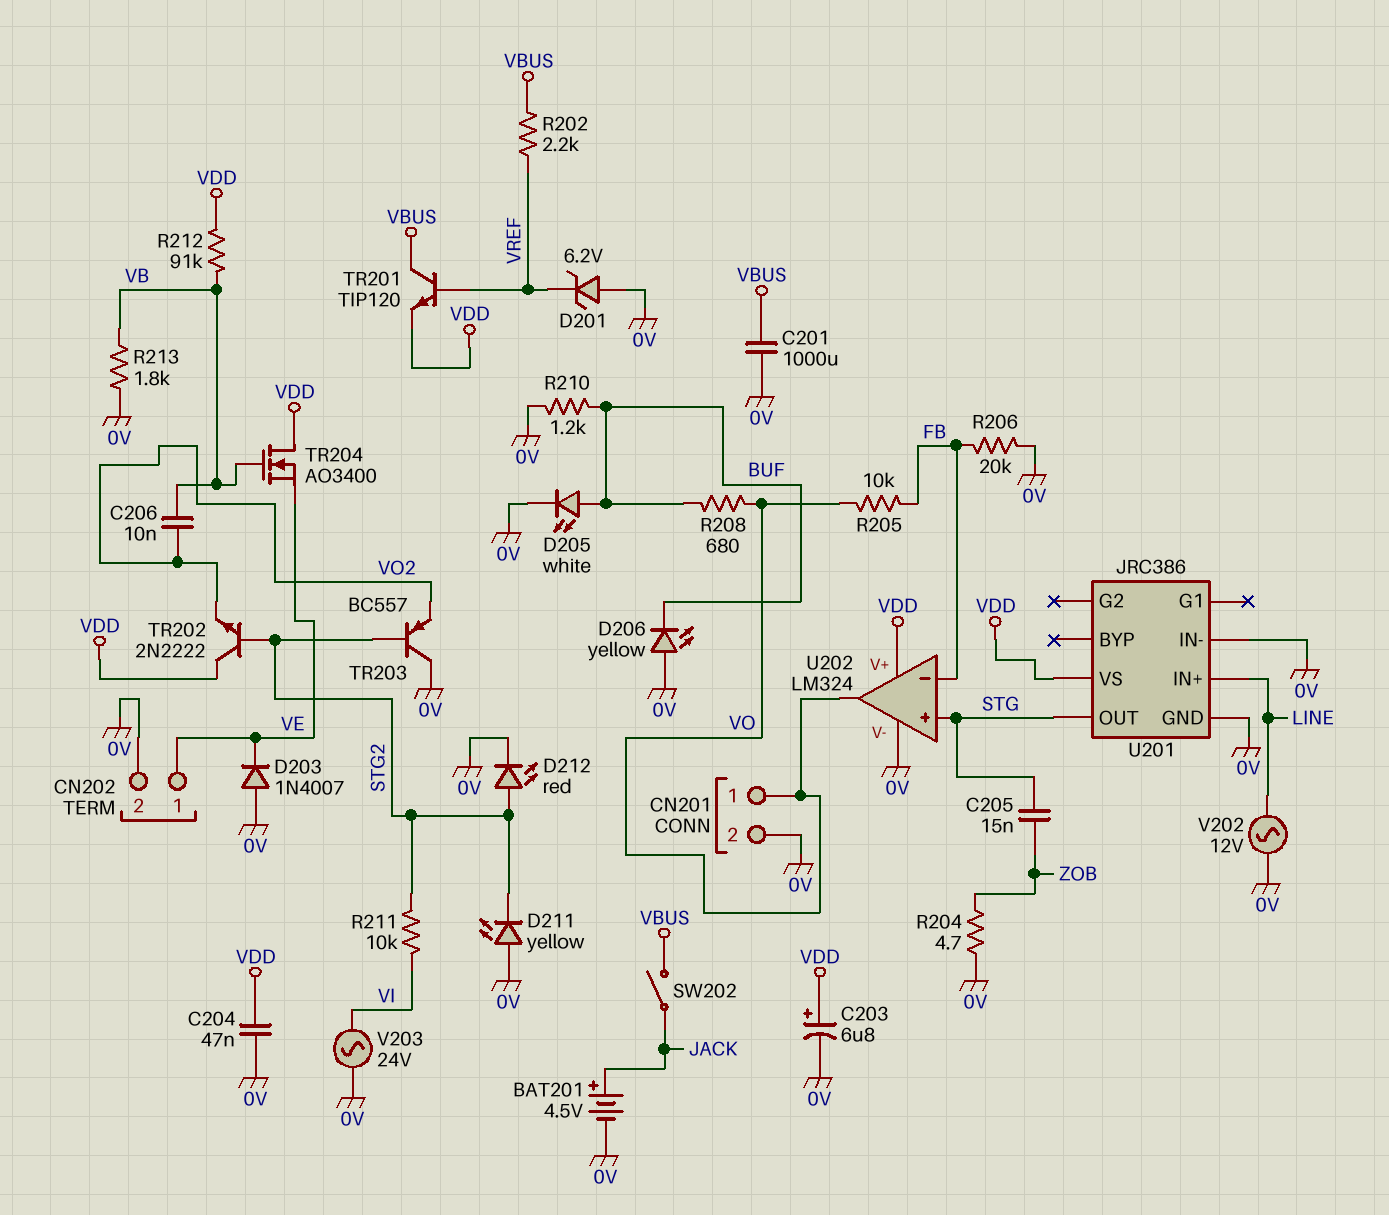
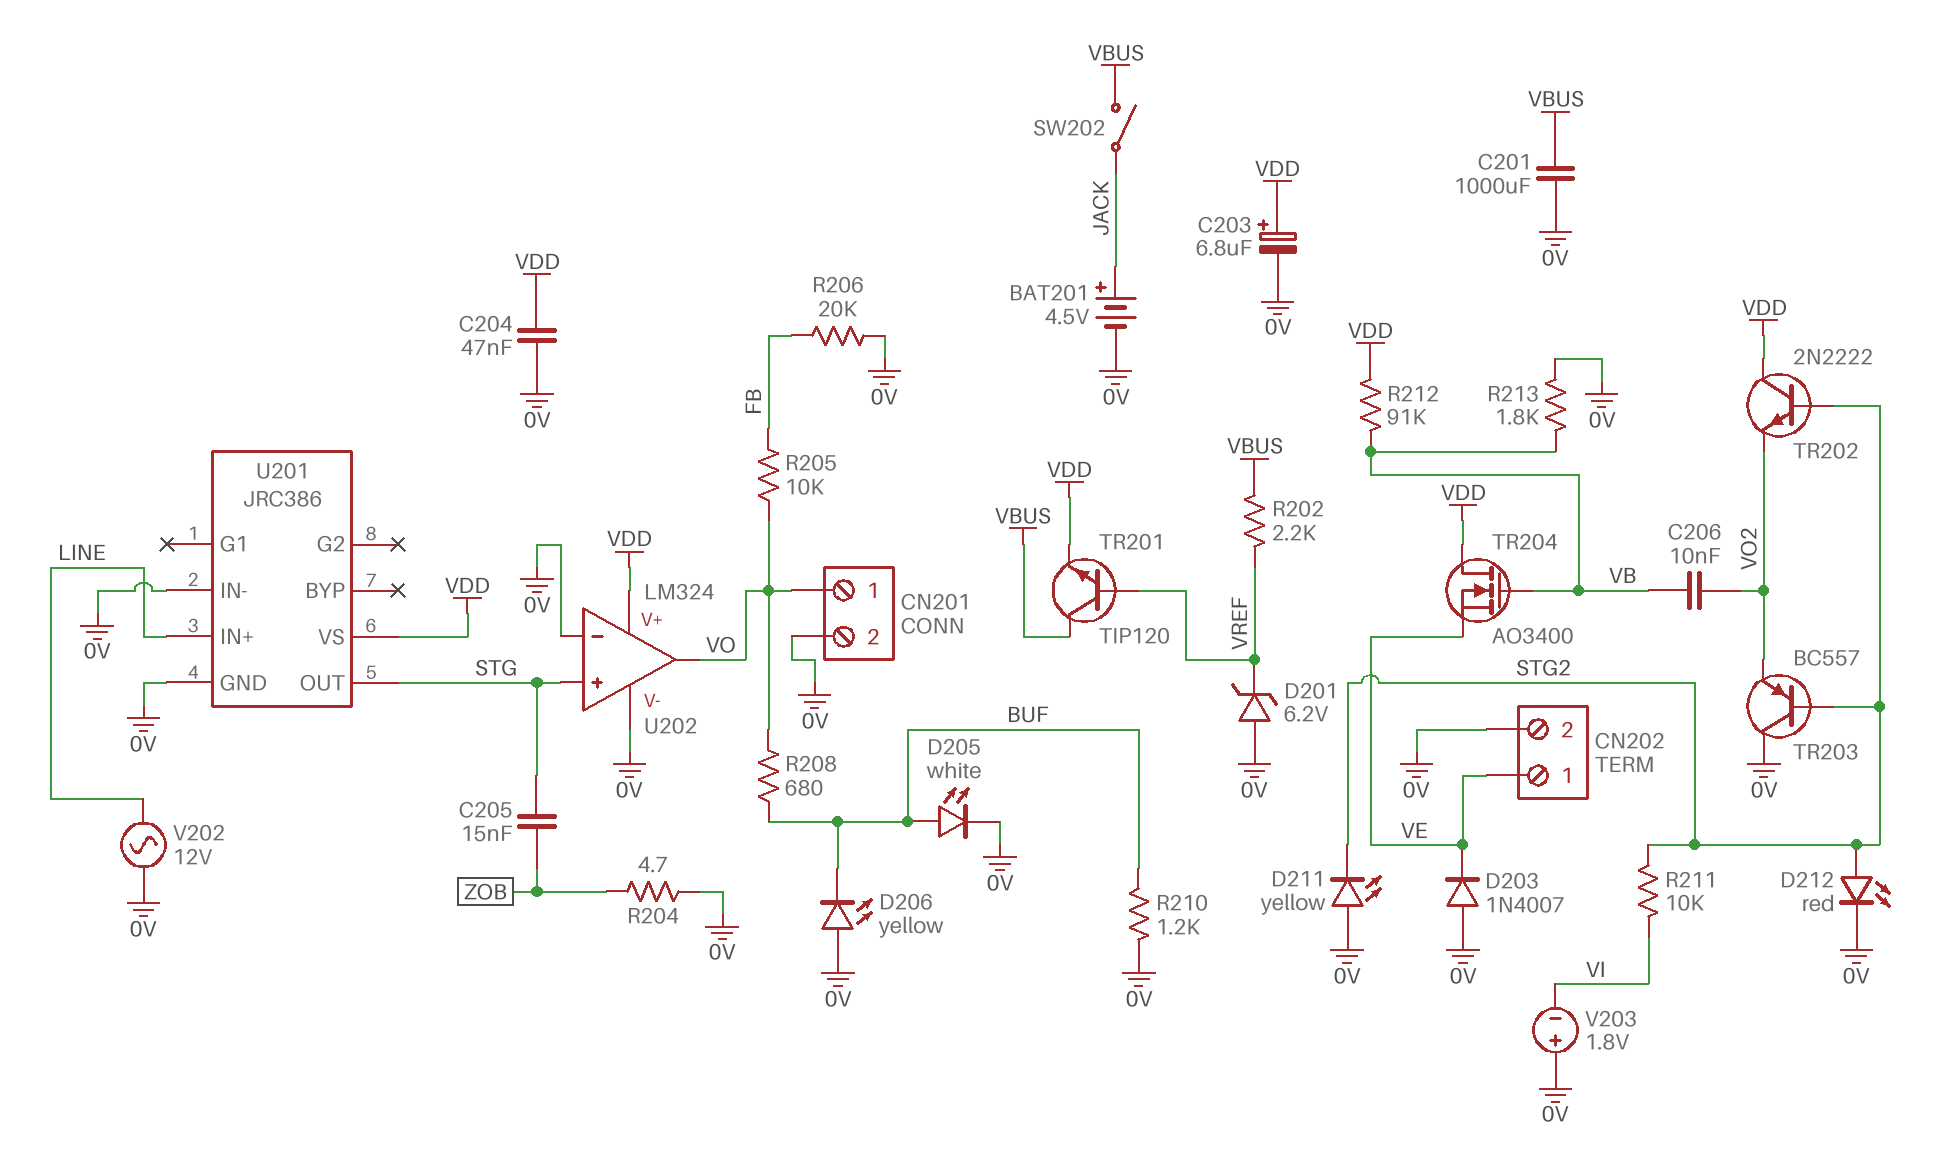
U202 pin in-: FB -> 0V
V203: AC 24V (0V, VI) -> 1.8V (plus 0V, minus VI)

